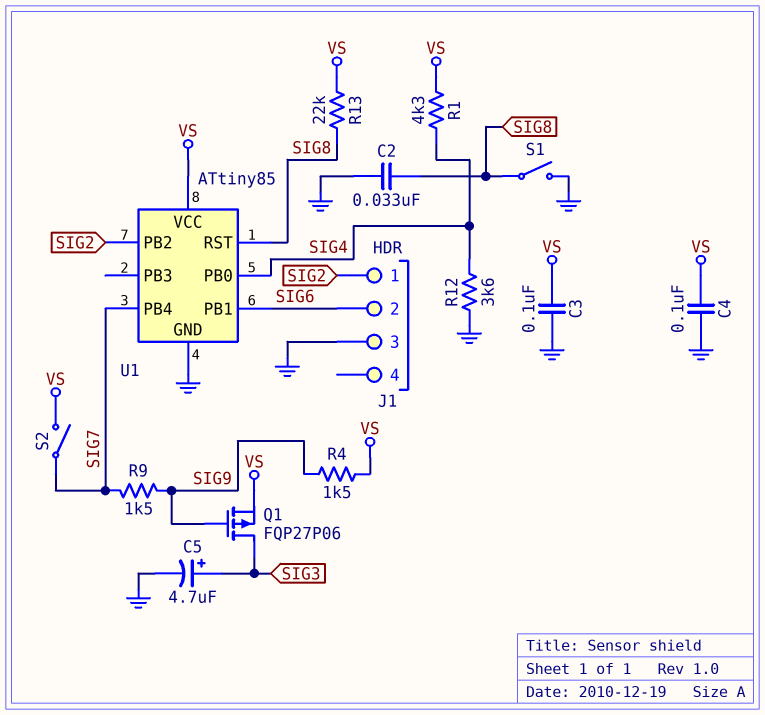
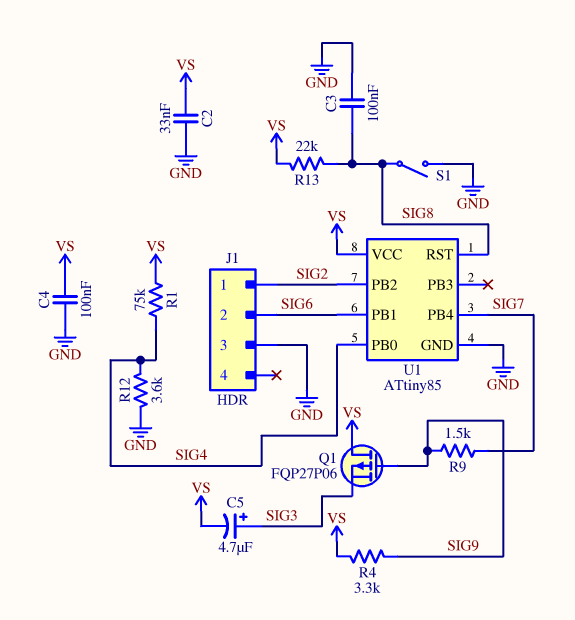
C2: 33nF (GND, SIG8) -> 33nF (GND, VS)
C3: 100nF (GND, VS) -> 100nF (GND, SIG8)
C5: 4.7uF (plus SIG3, minus GND) -> 4.7uF (plus SIG3, minus VS)
Q1: PMOS FQP27P06 (G SIG9, D SIG3, S VS) -> PMOS FQP27P06 (G SIG9, D VS, S SIG3)
R1: 4.3k (SIG4, VS) -> 75k (SIG4, VS)
R4: 1.5k (SIG9, VS) -> 3.3k (SIG9, VS)
S2: switch (SIG7, VS) -> none

